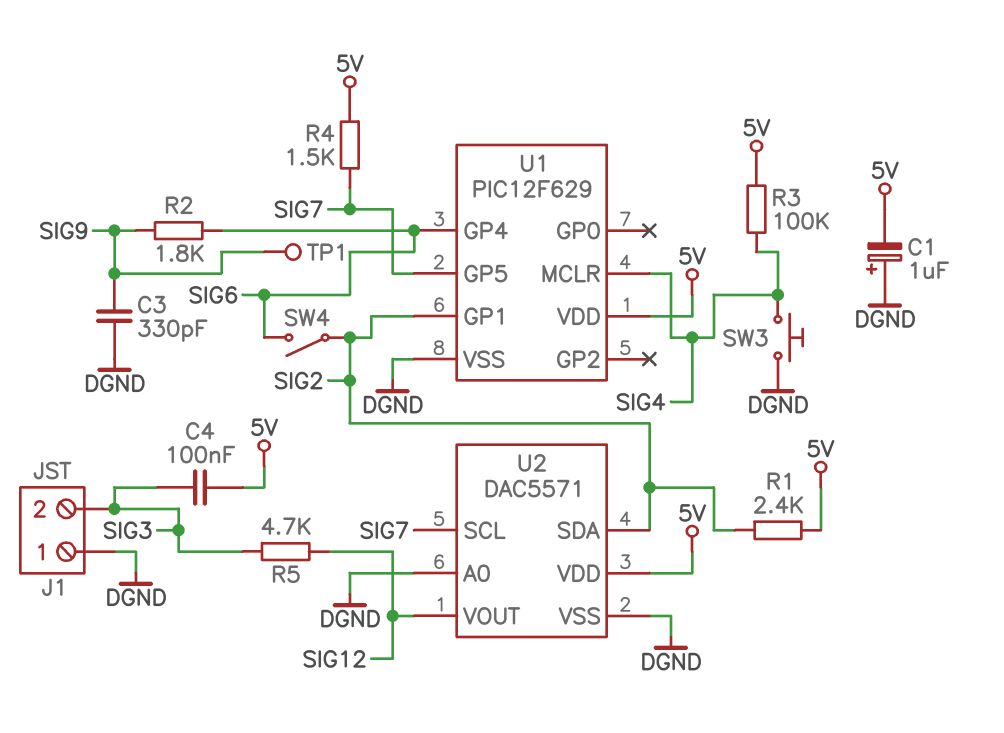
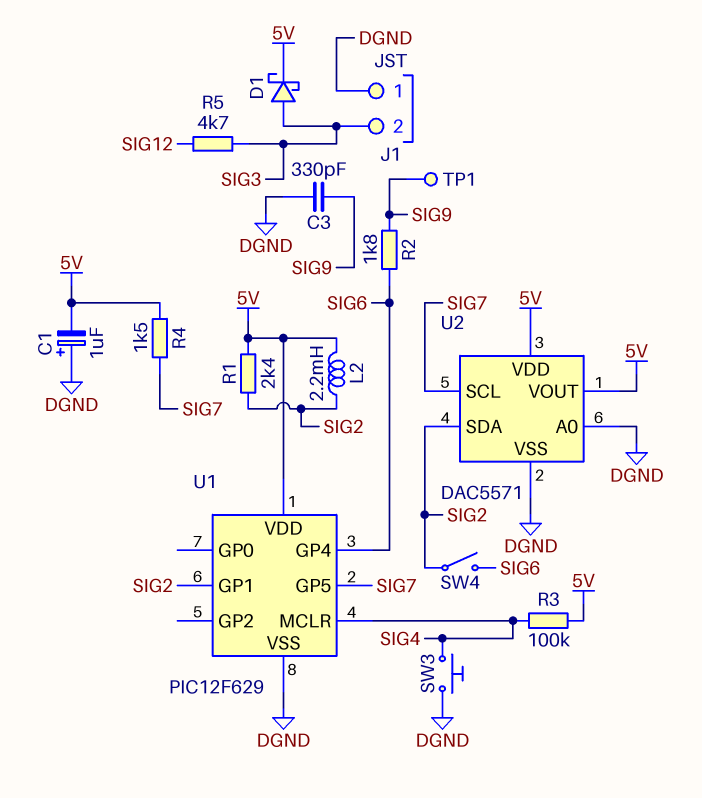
C4: 100nF (5V, SIG3) -> none
D1: none -> schottky (A SIG3, K 5V)
L2: none -> 2.2mH (5V, SIG2)
U2 pin VOUT: SIG12 -> 5V

